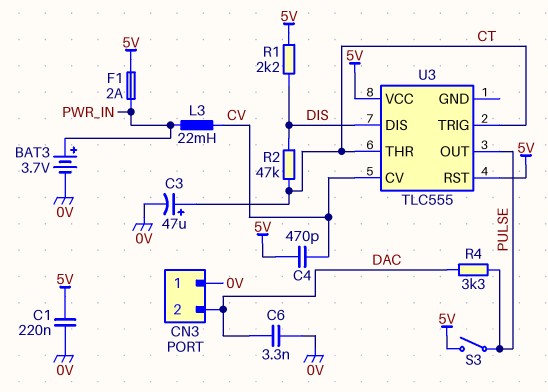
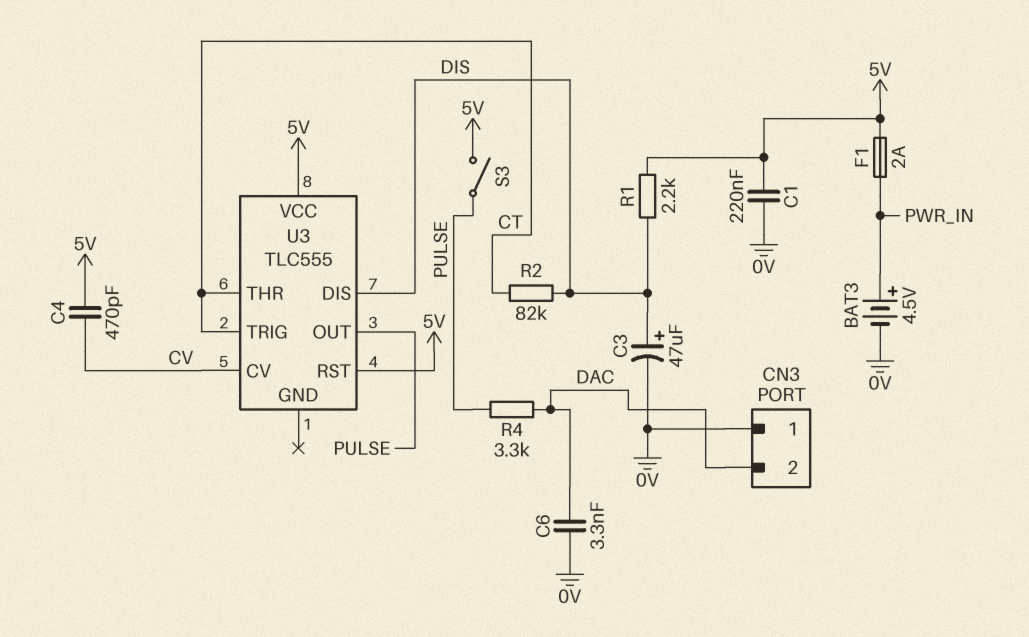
BAT3: 3.7V (plus PWR_IN, minus 0V) -> 4.5V (plus PWR_IN, minus 0V)
C3: 47uF (plus CT, minus 0V) -> 47uF (plus DIS, minus 0V)
L3: 22mH (CV, PWR_IN) -> none
R2: 47k (CT, DIS) -> 82k (CT, DIS)

